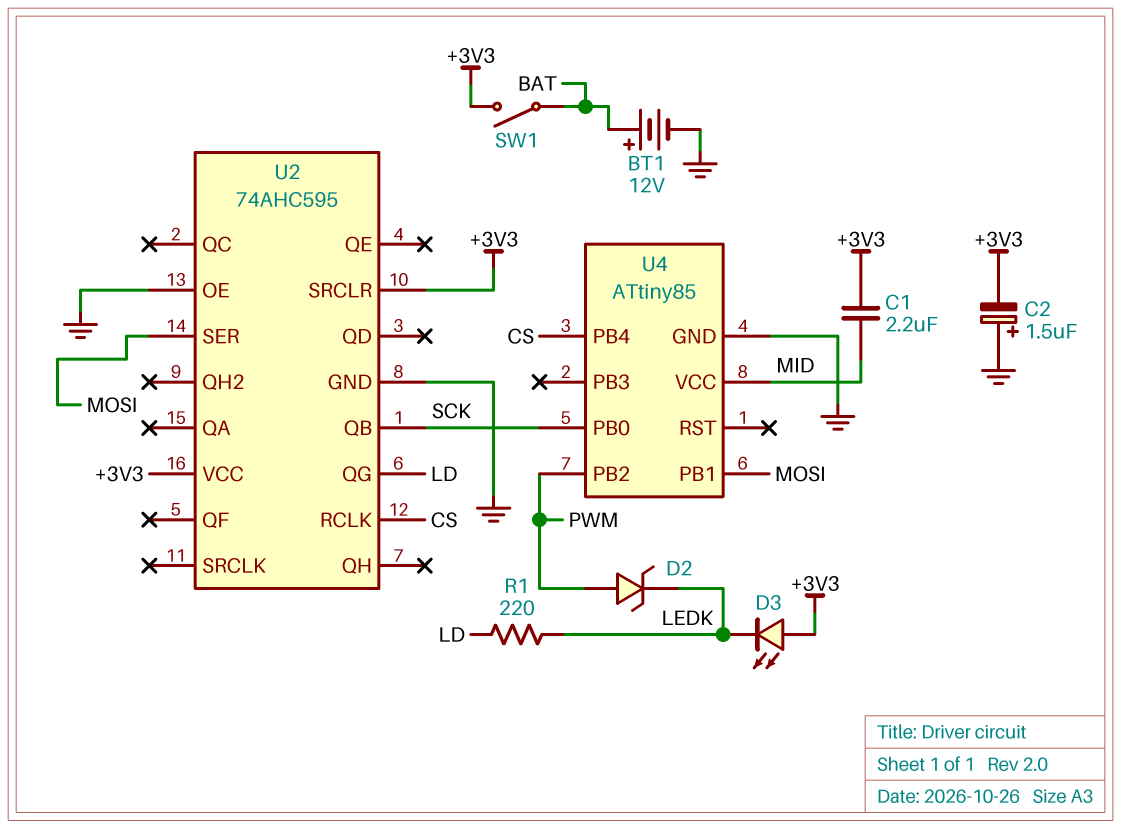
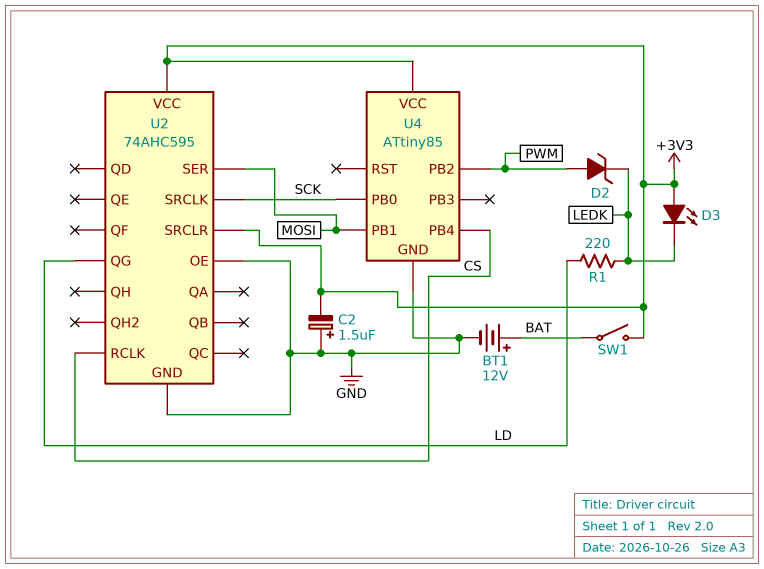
C1: 2.2uF (+3V3, MID) -> none
U2 pin QB: SCK -> none
U2 pin SRCLK: none -> SCK
U4 pin VCC: MID -> +3V3

